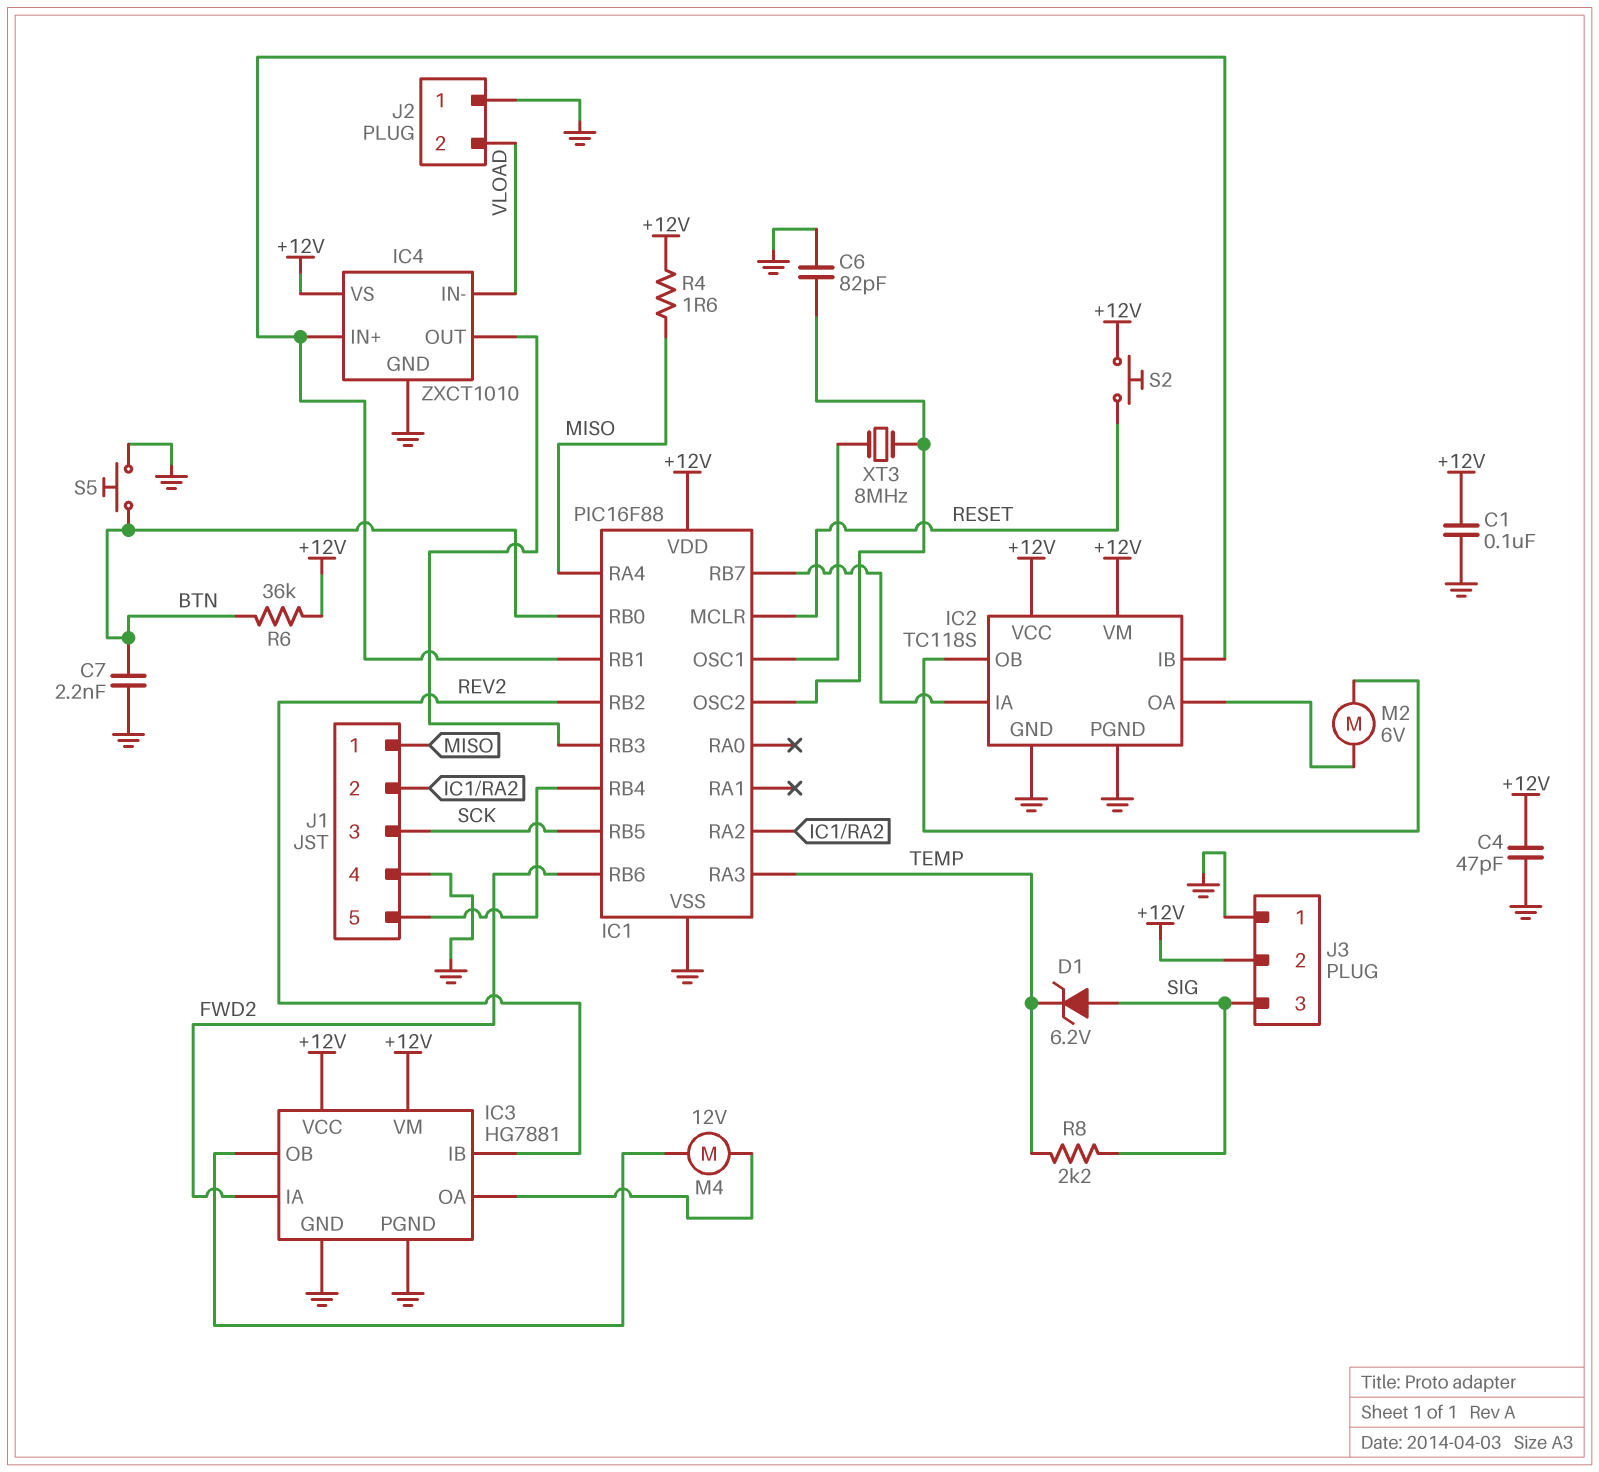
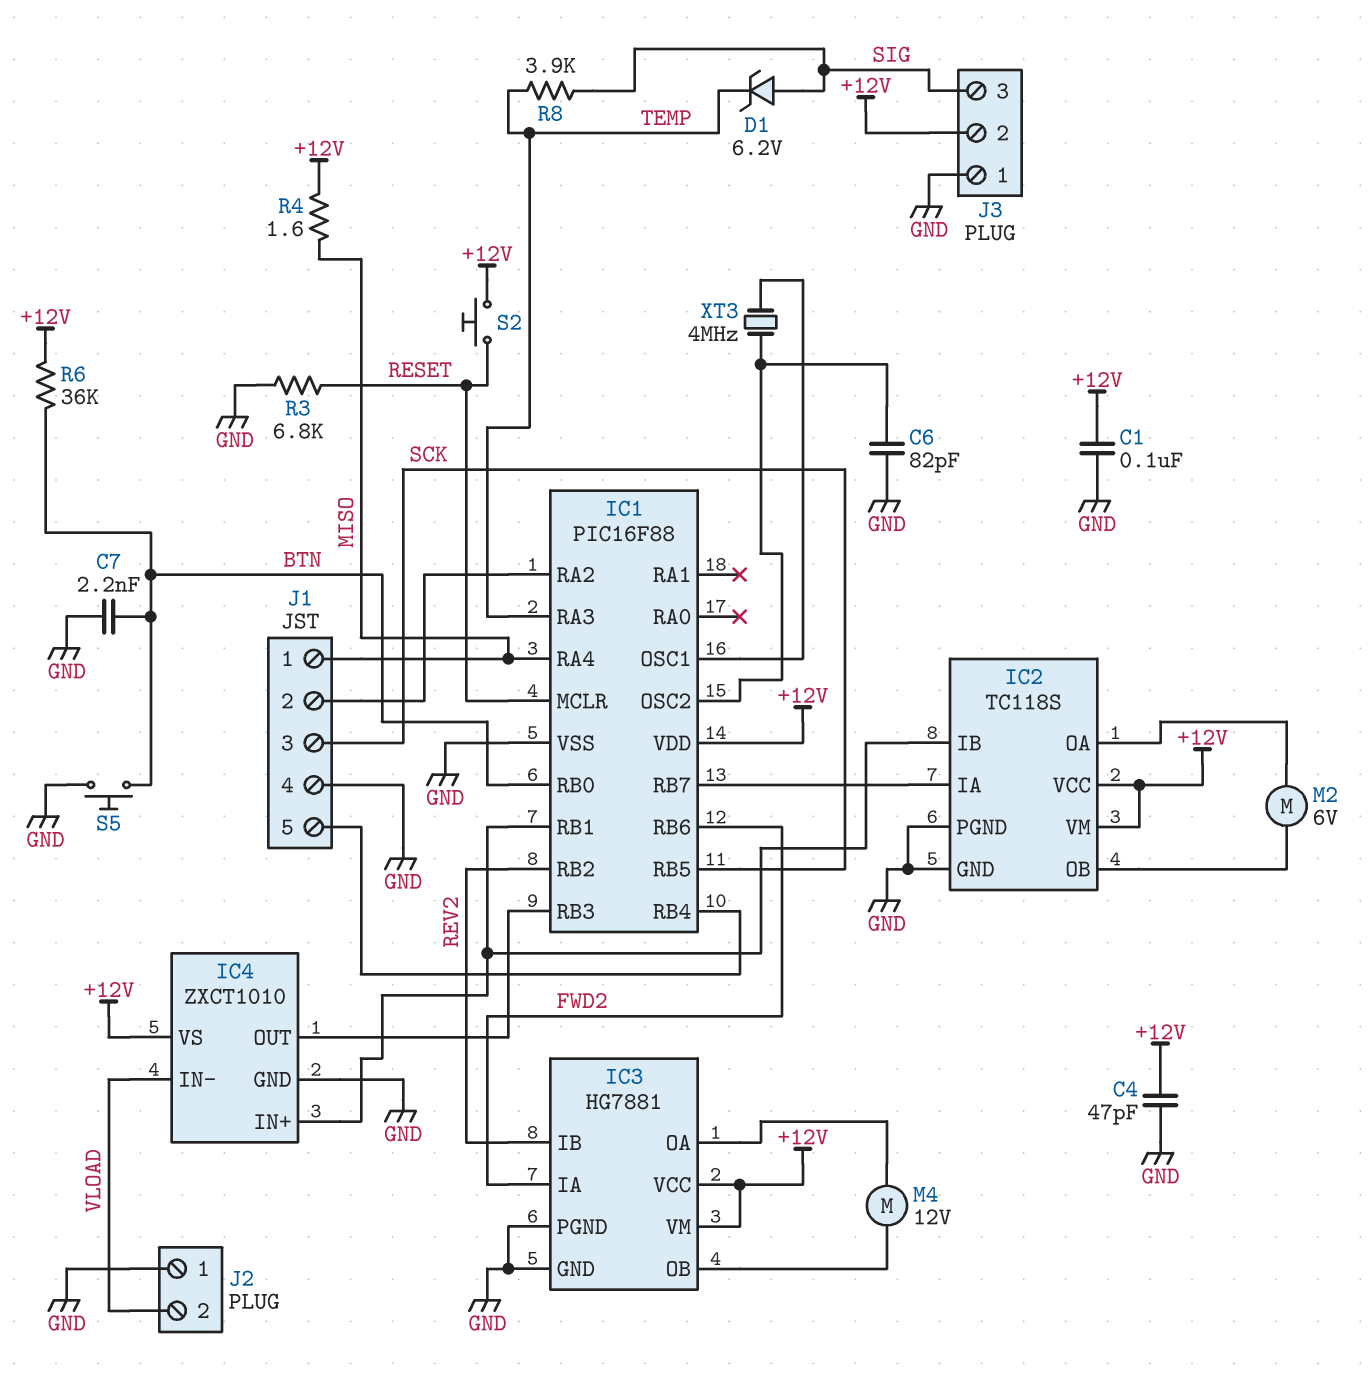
R3: none -> 6.8k (GND, RESET)
R8: 2.2k (SIG, TEMP) -> 3.9k (SIG, TEMP)
XT3: 8MHz (IC1/OSC1, IC1/OSC2) -> 4MHz (IC1/OSC1, IC1/OSC2)

